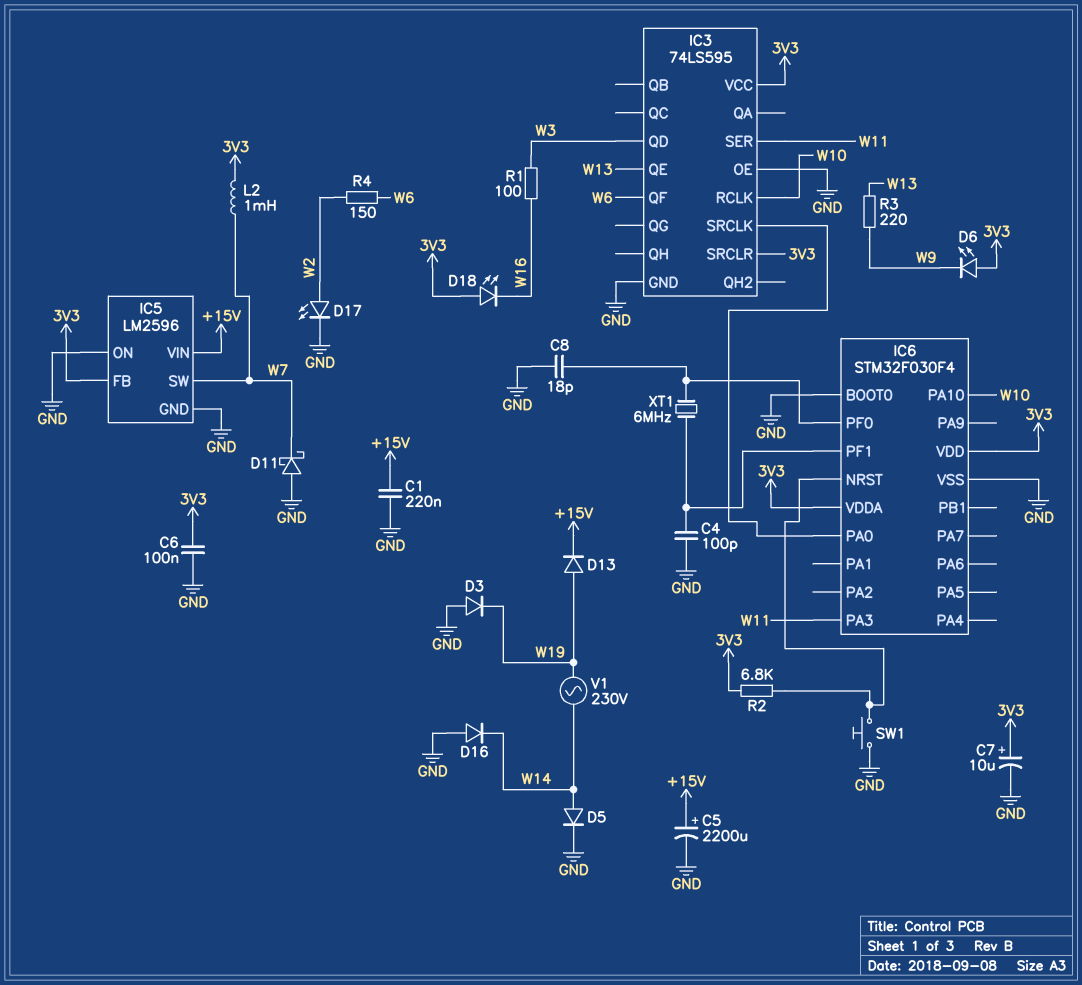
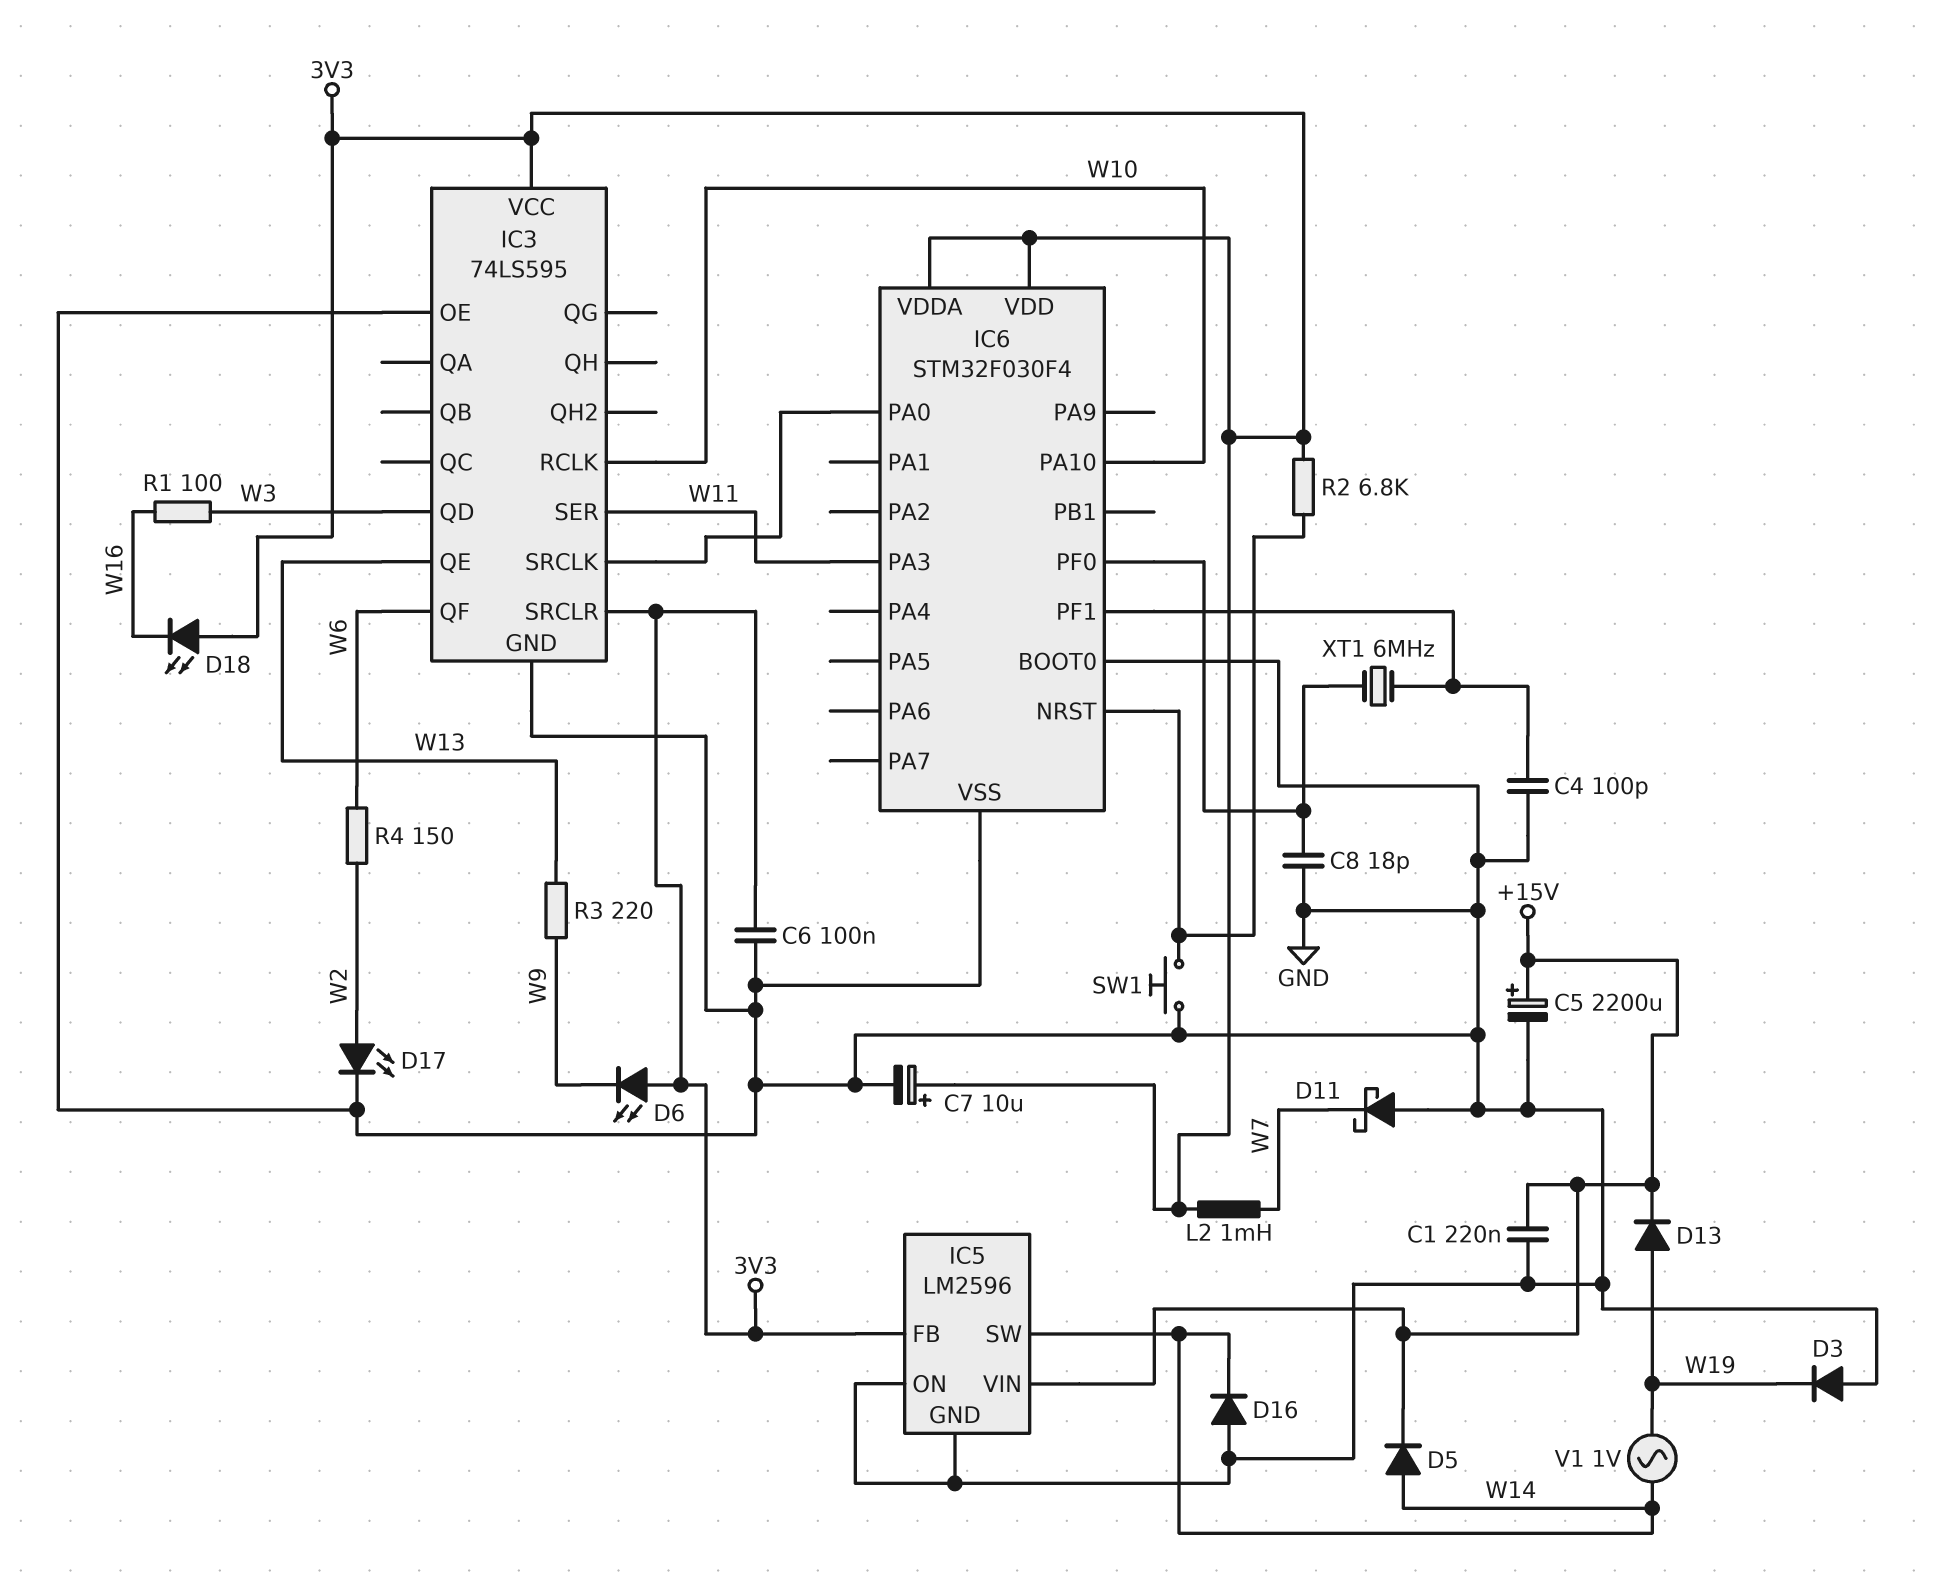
D5: diode (A W14, K GND) -> diode (A W14, K +15V)
IC5 pin SW: W7 -> W14
V1: AC 230V (W14, W19) -> AC 1V (W14, W19)

